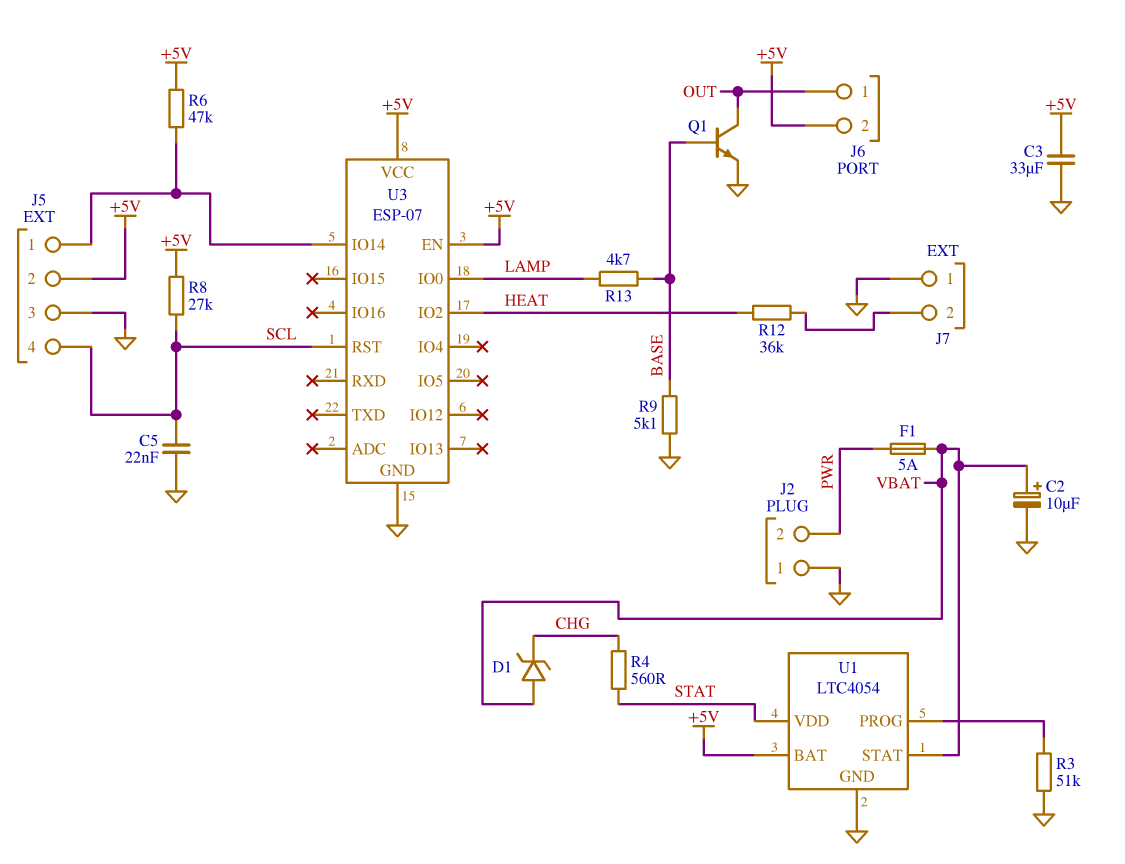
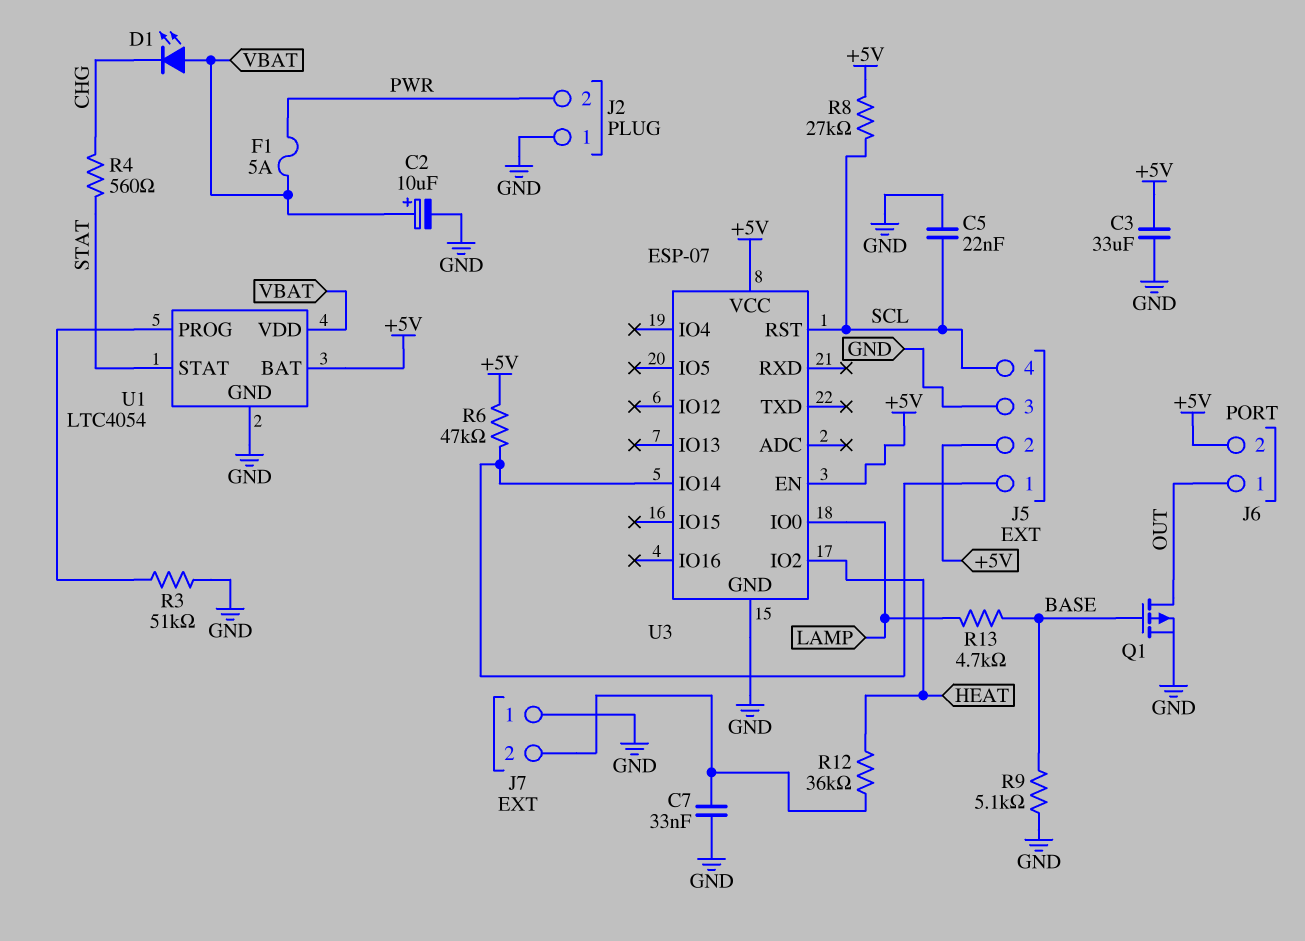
C7: none -> 33nF (GND, J7/2)
D1: zener (A VBAT, K CHG) -> LED (A VBAT, K CHG)
Q1: NPN (B BASE, C OUT, E GND) -> PMOS (G BASE, D OUT, S GND)
U1 pin STAT: VBAT -> STAT
U1 pin VDD: STAT -> VBAT

